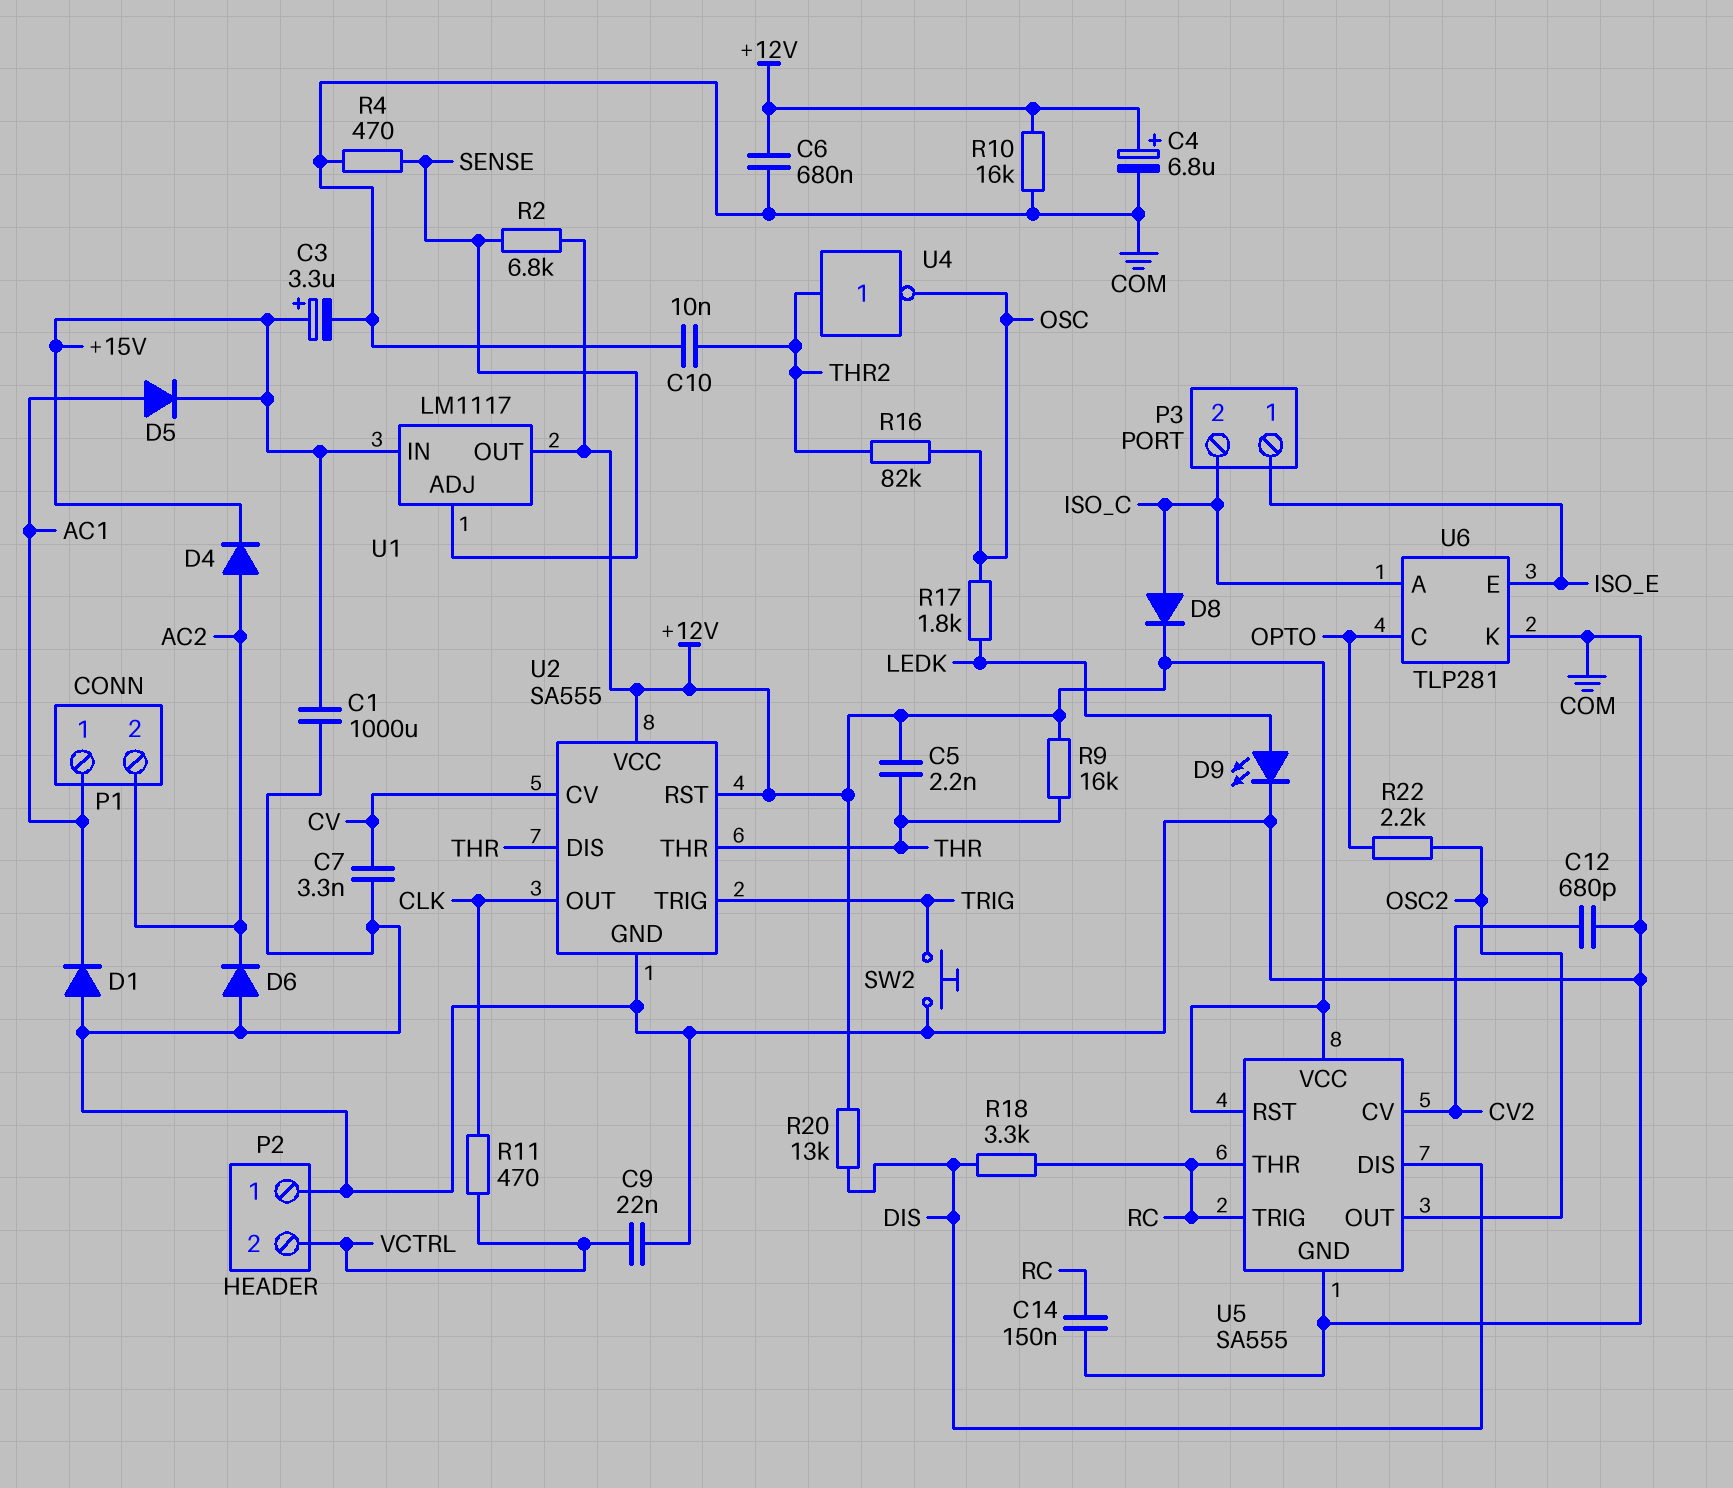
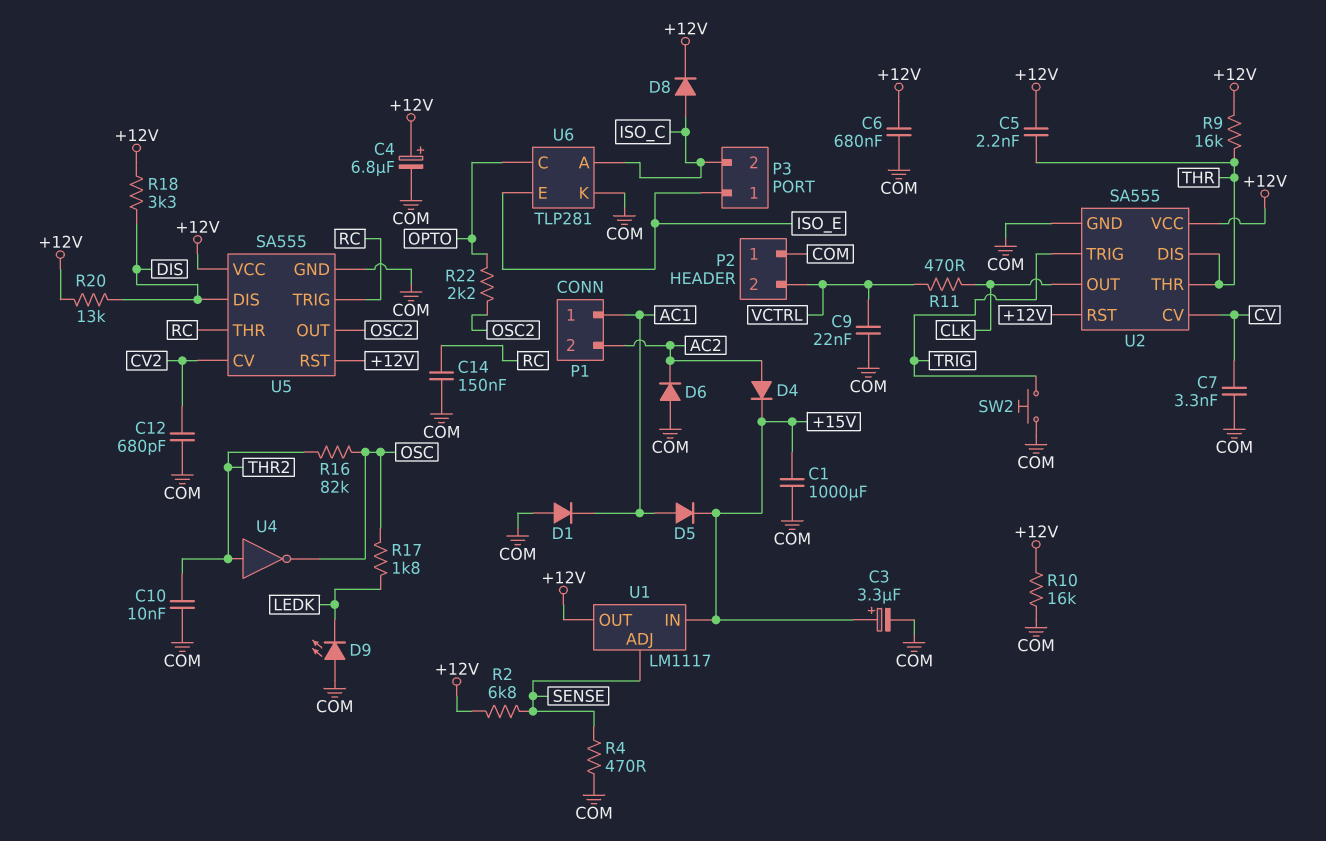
D9: LED (A LEDK, K COM) -> LED (A COM, K LEDK)
R18: 3.3k (DIS, RC) -> 3.3k (+12V, DIS)

